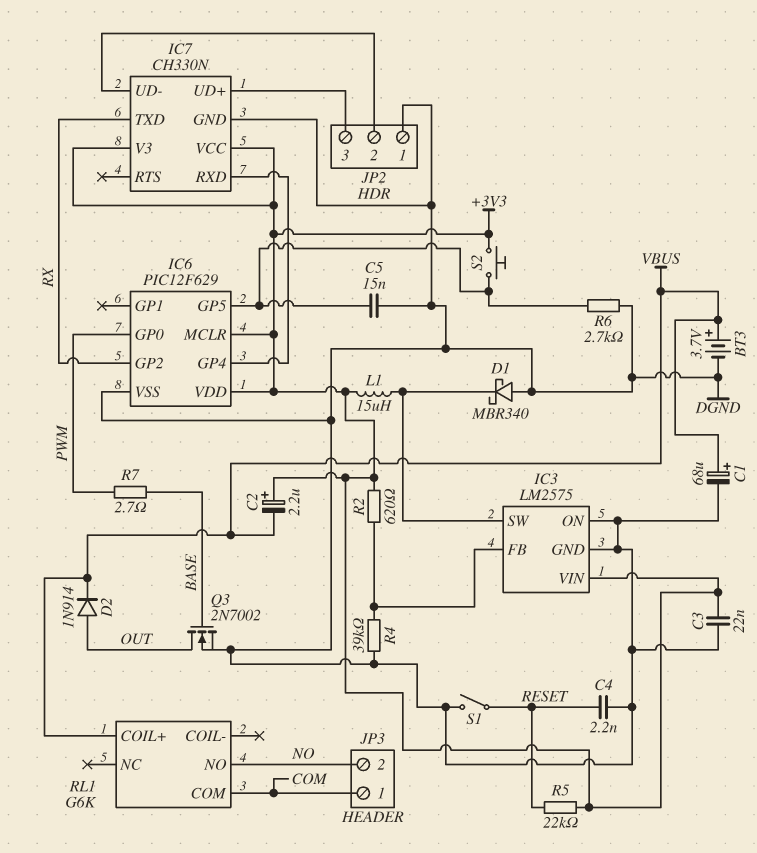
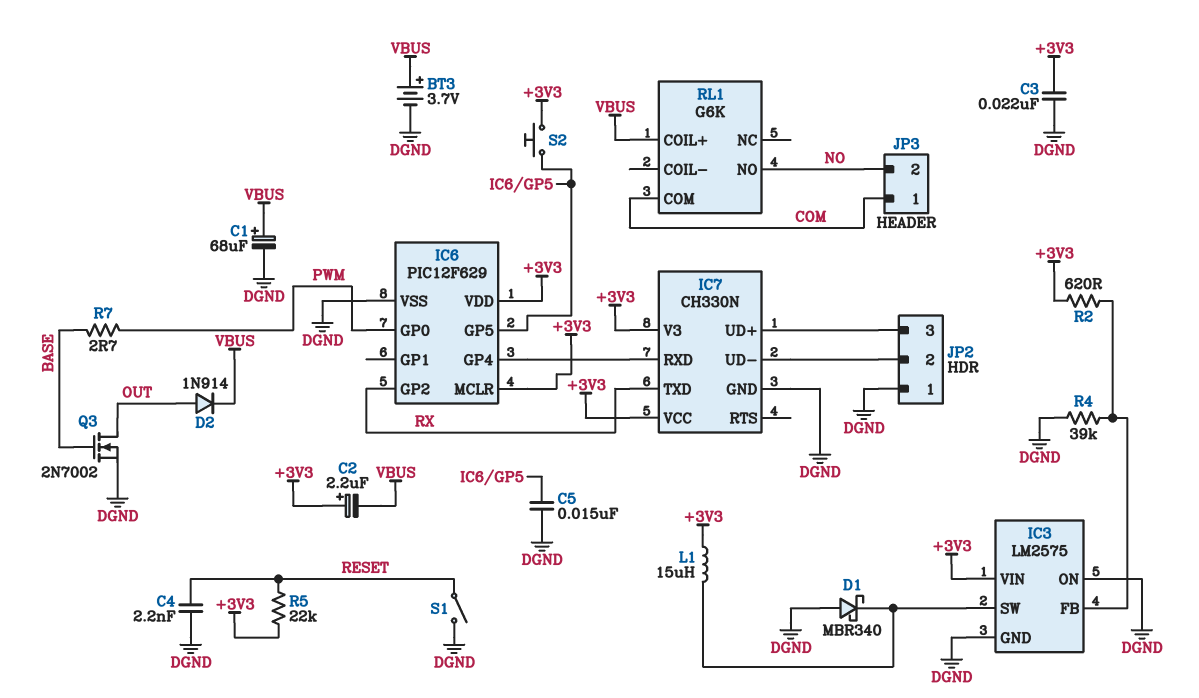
R6: 2.7k (DGND, IC6/GP5) -> none

